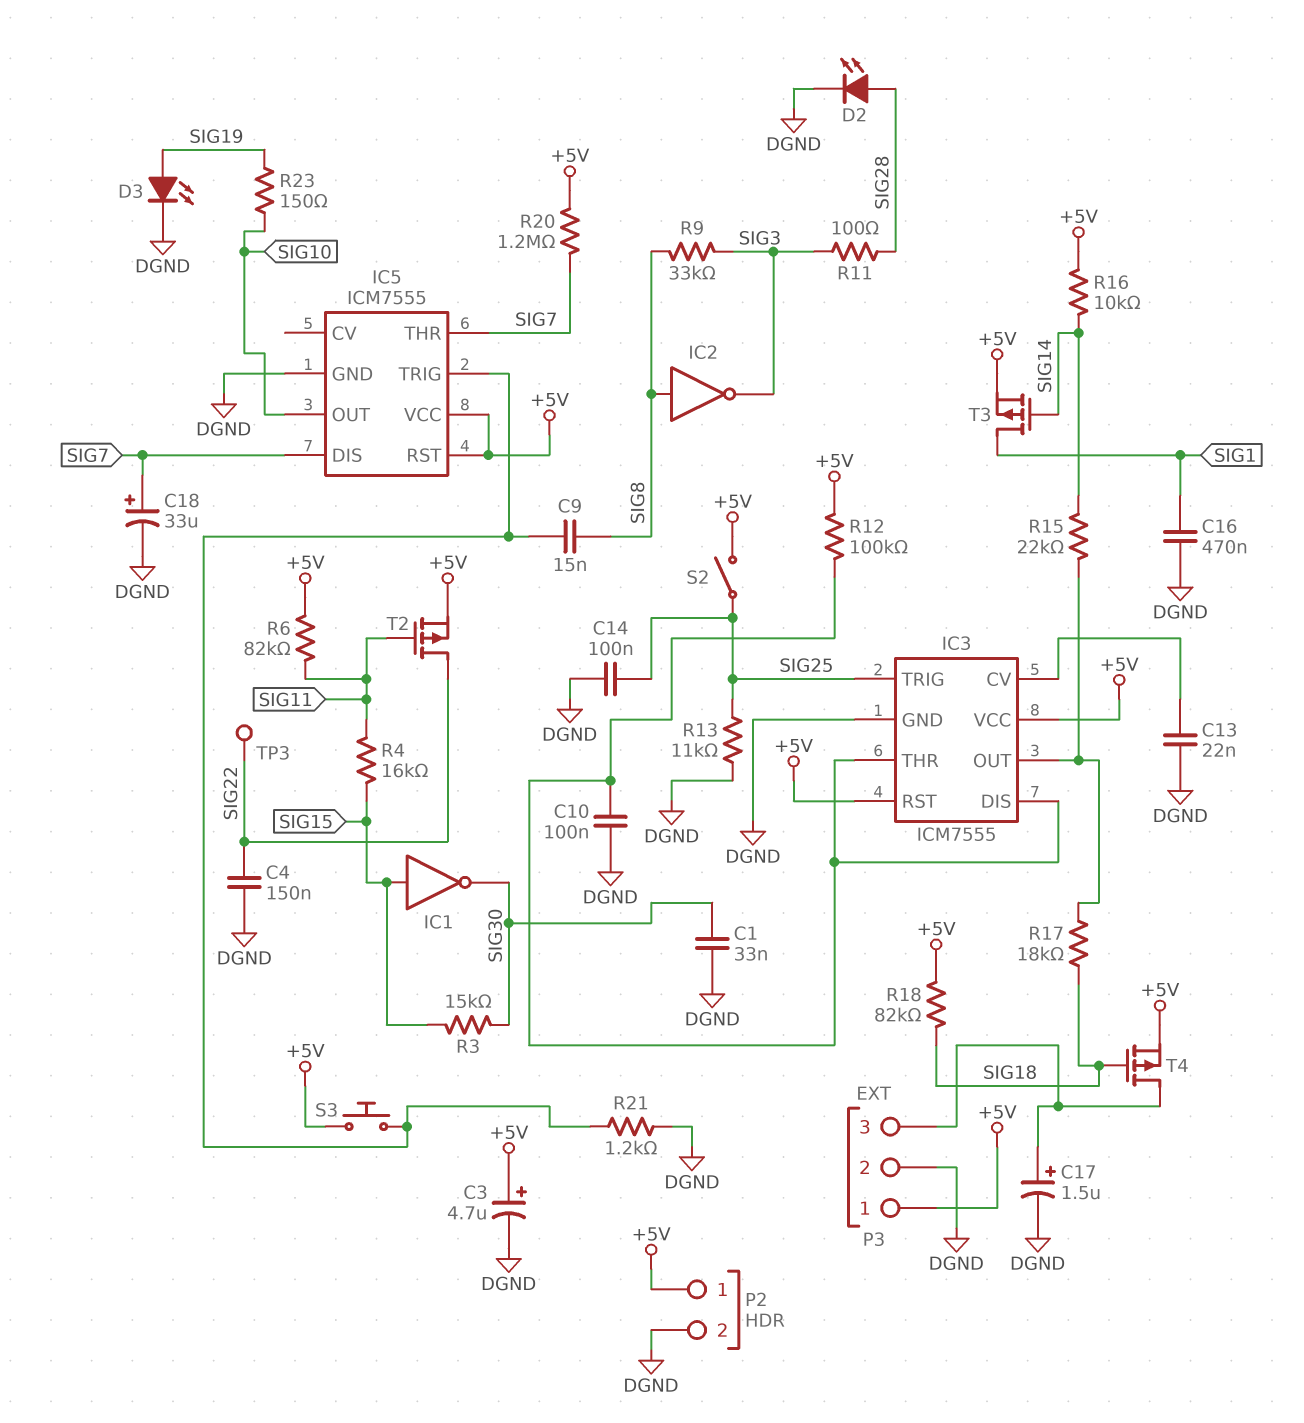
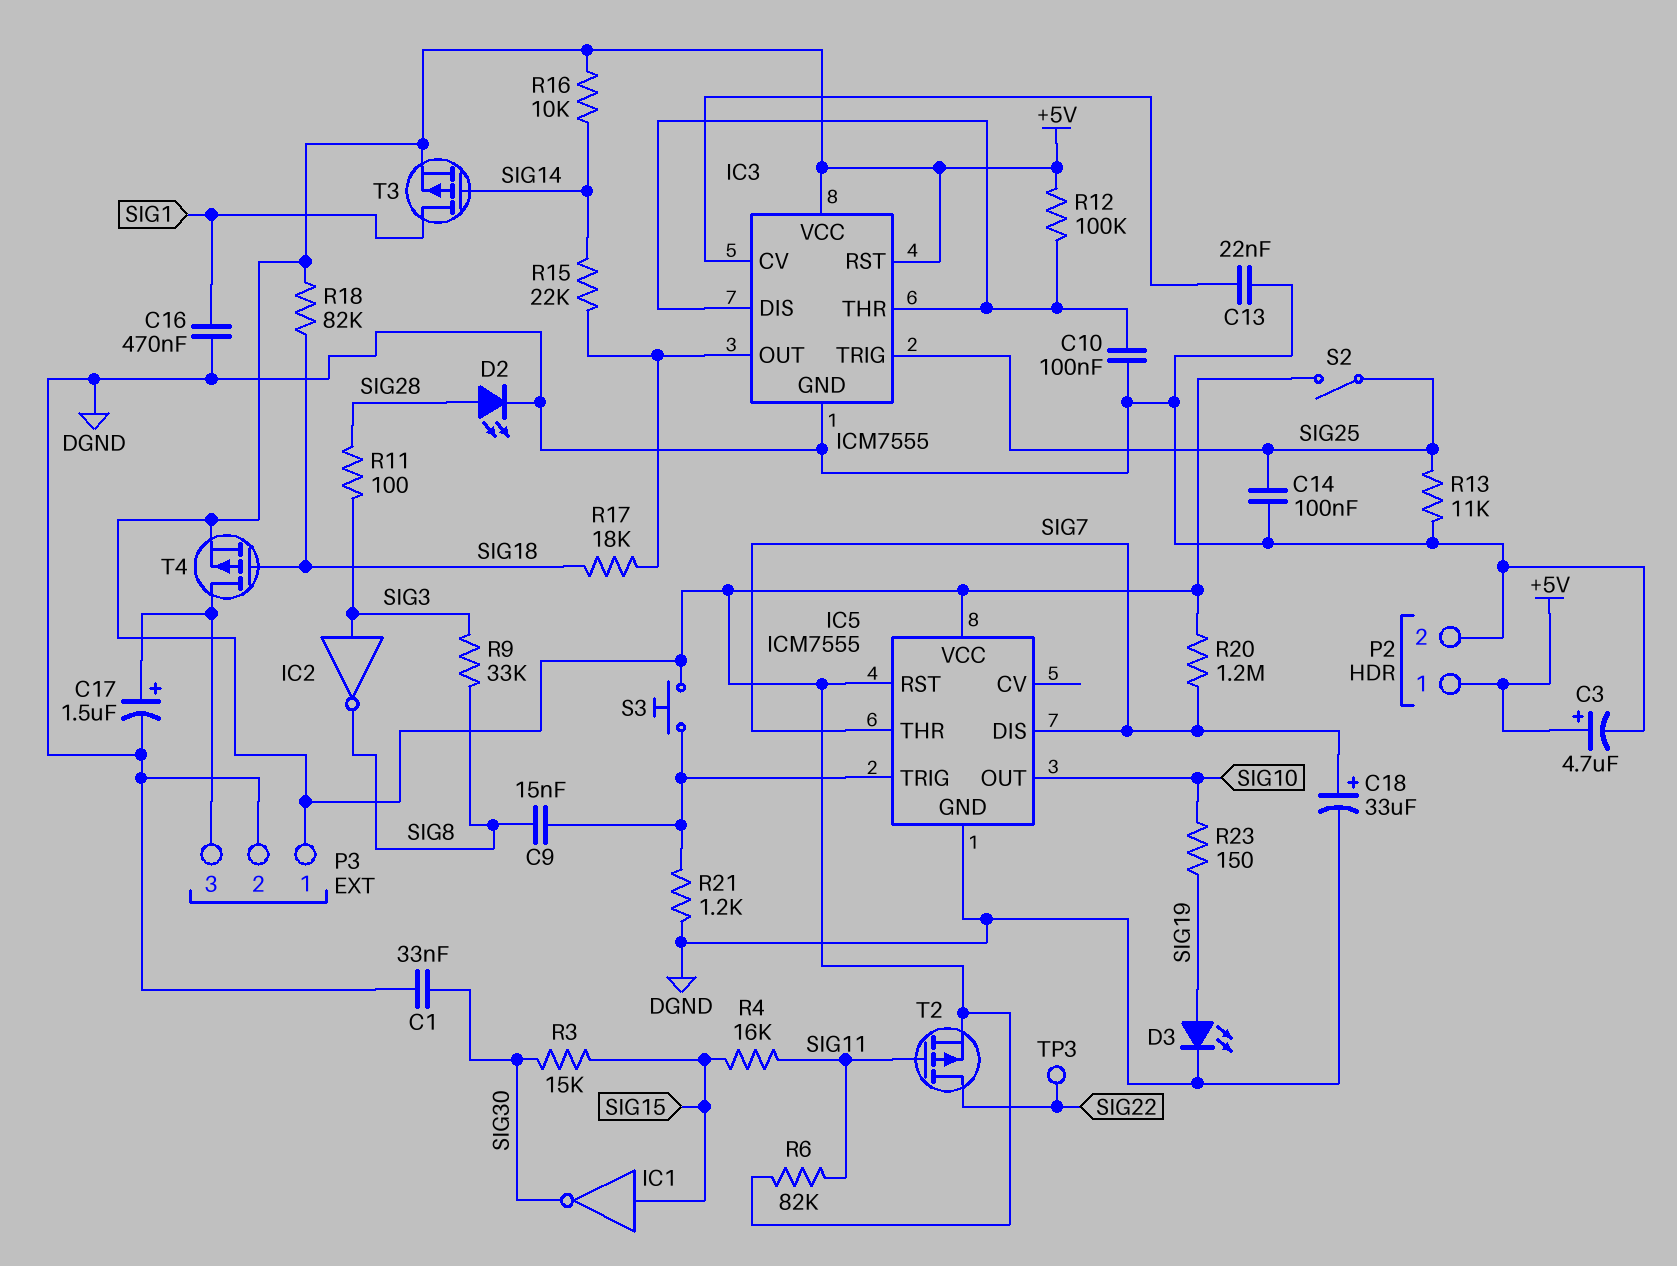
C4: 150nF (DGND, SIG22) -> none
IC2: NOT (in SIG8, out SIG3) -> NOT (in SIG3, out SIG8)

